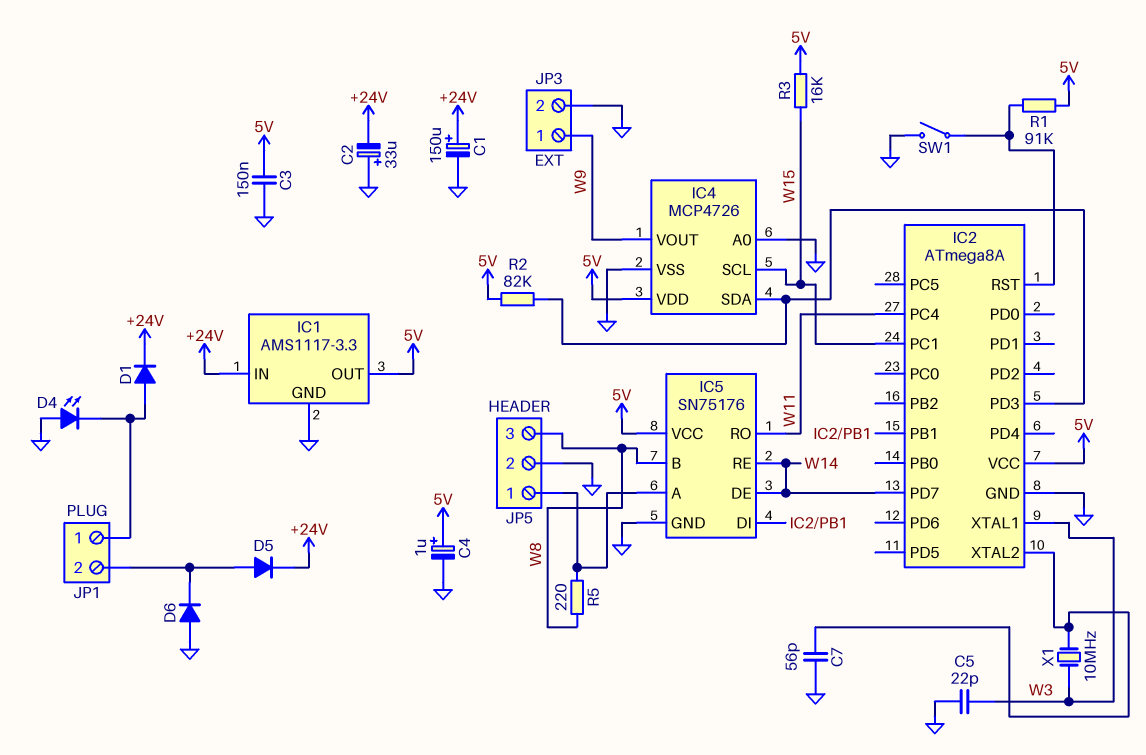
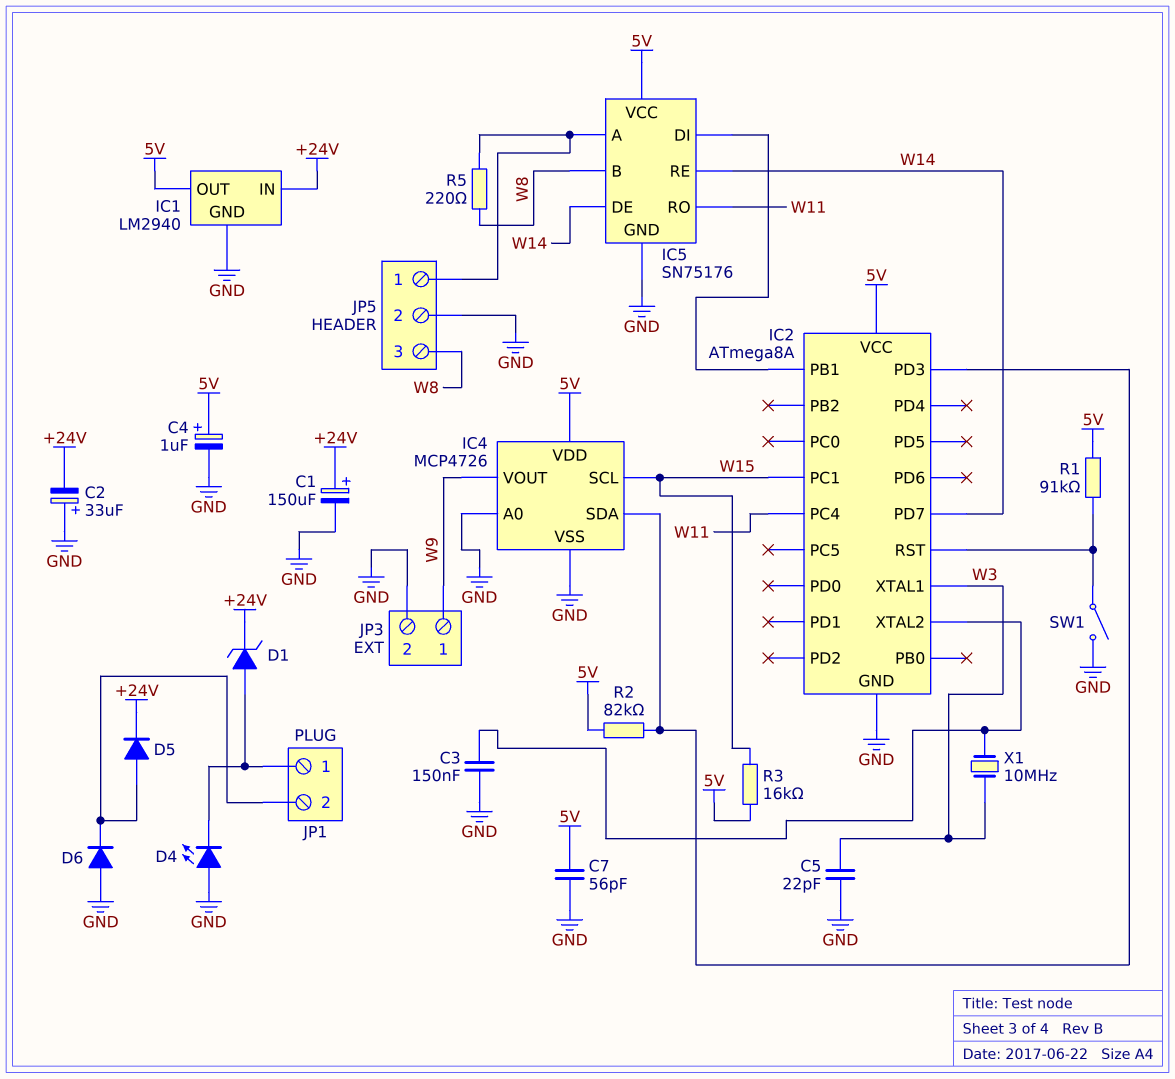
C3: 150nF (5V, GND) -> 150nF (GND, IC2/XTAL2)
C7: 56pF (GND, IC2/XTAL2) -> 56pF (5V, GND)
D1: diode (A JP1/1, K +24V) -> zener (A JP1/1, K +24V)
IC1: AMS1117-3.3 -> LM2940

